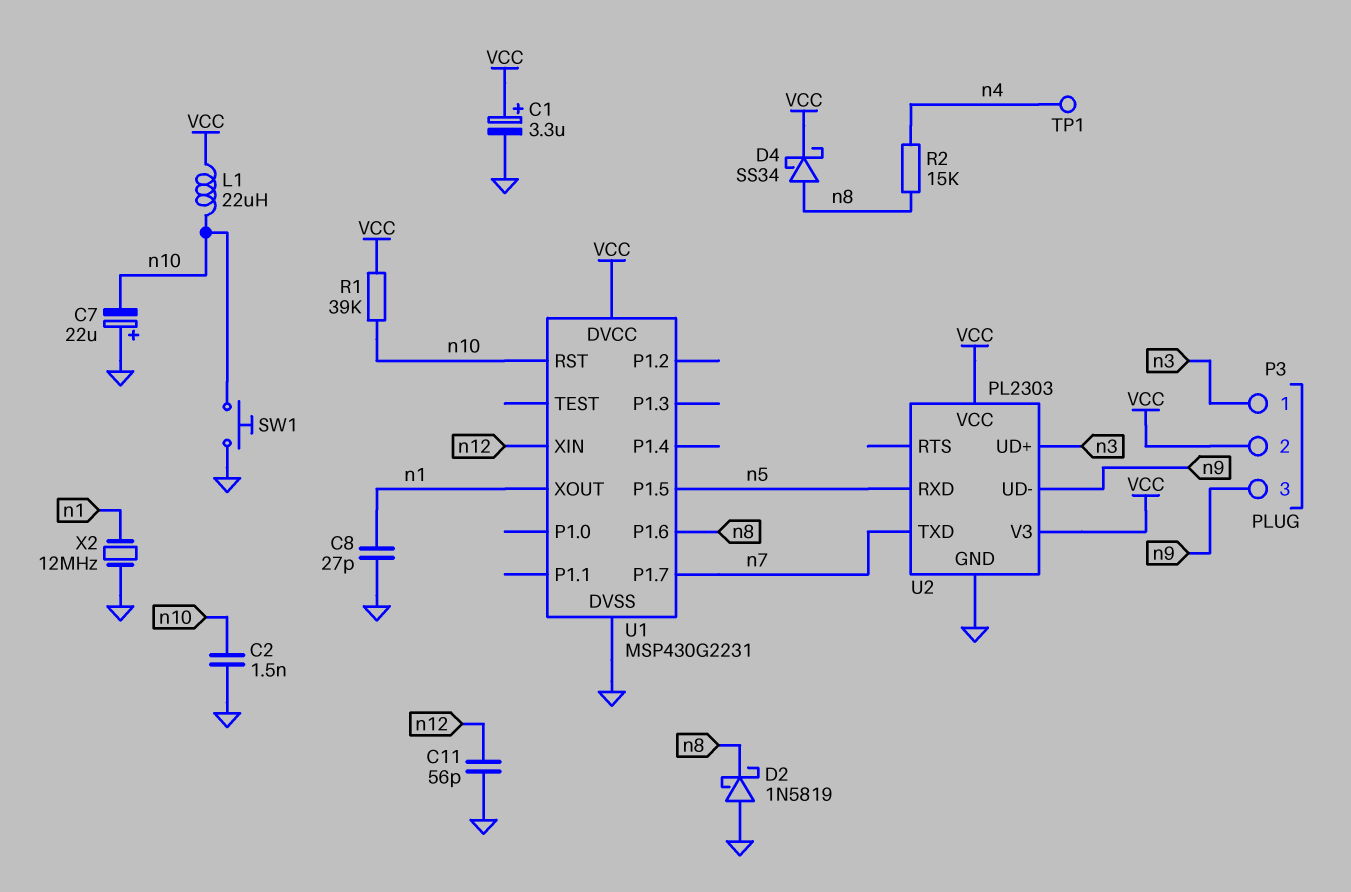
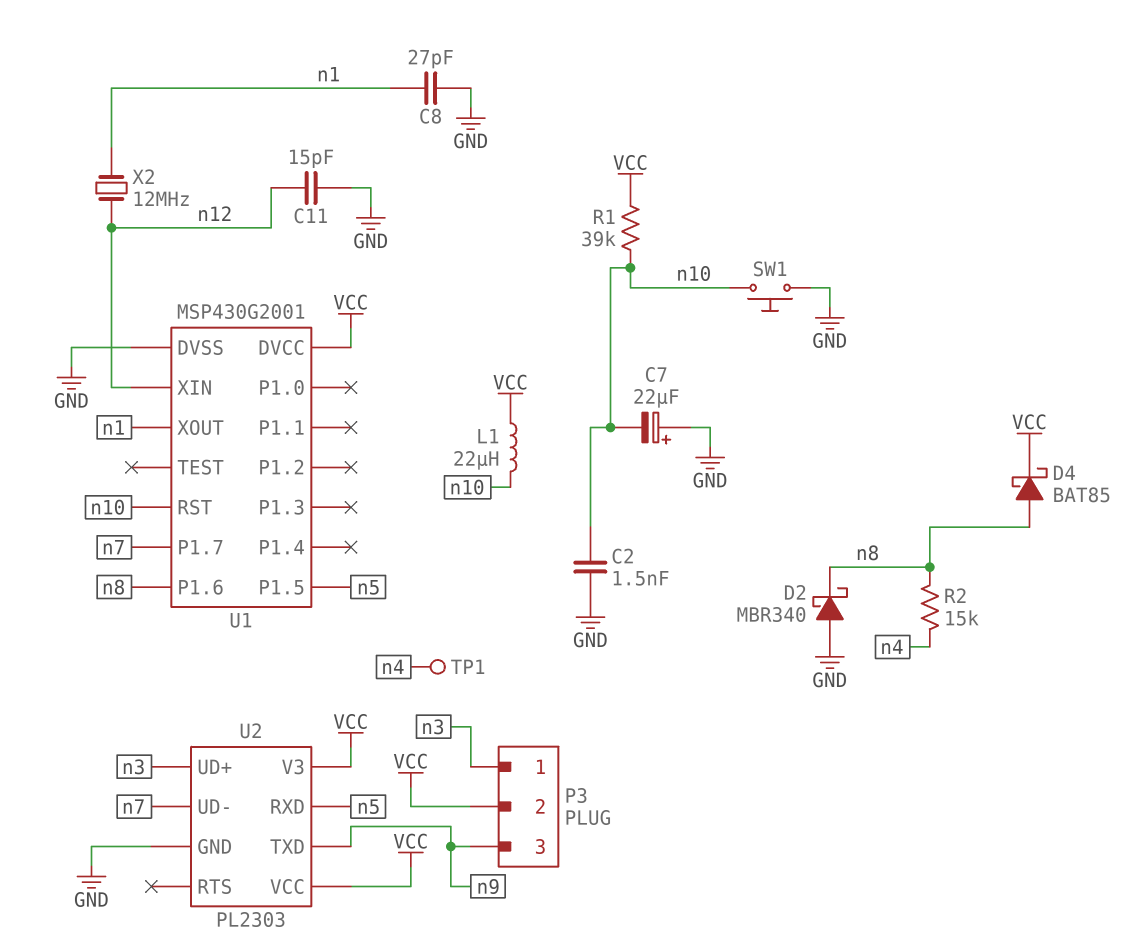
C1: 3.3uF (plus VCC, minus GND) -> none
C11: 56pF (GND, n12) -> 15pF (GND, n12)
D2: schottky 1N5819 (A GND, K n8) -> schottky MBR340 (A GND, K n8)
D4: schottky SS34 (A n8, K VCC) -> schottky BAT85 (A n8, K VCC)
U1: MSP430G2231 -> MSP430G2001
U2 pin TXD: n7 -> n9
U2 pin UD-: n9 -> n7
X2: 12MHz (GND, n1) -> 12MHz (n1, n12)

